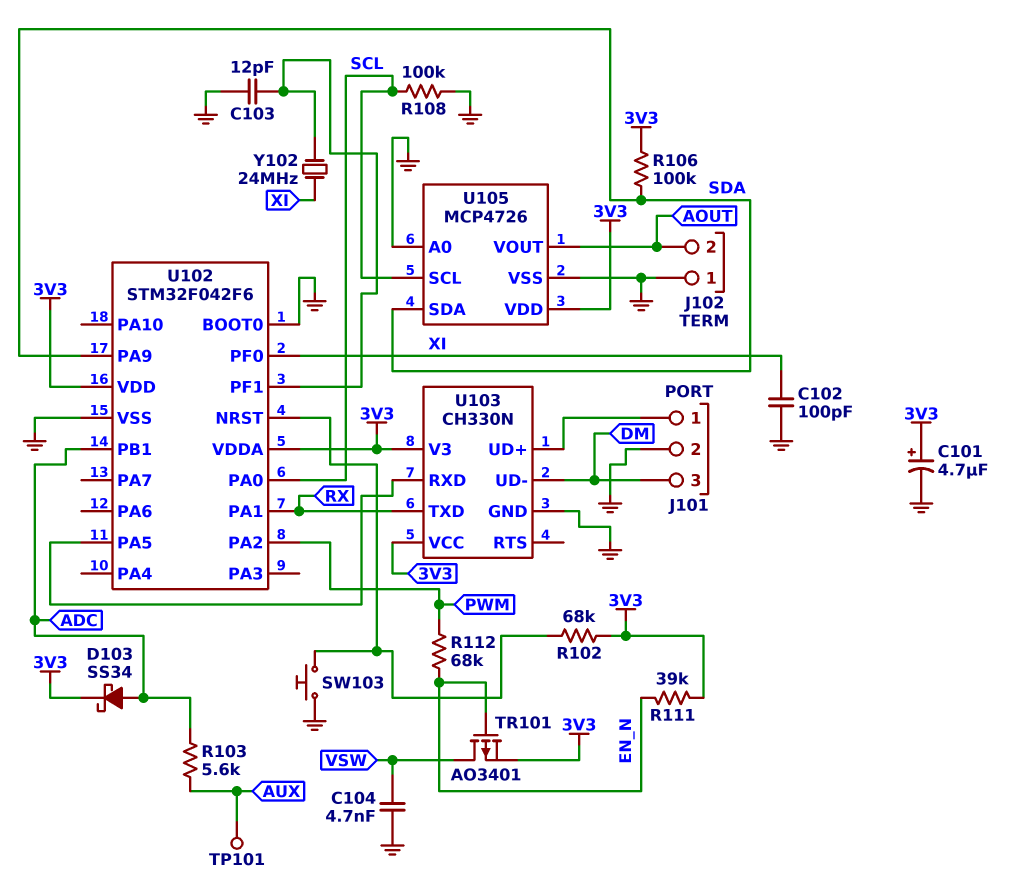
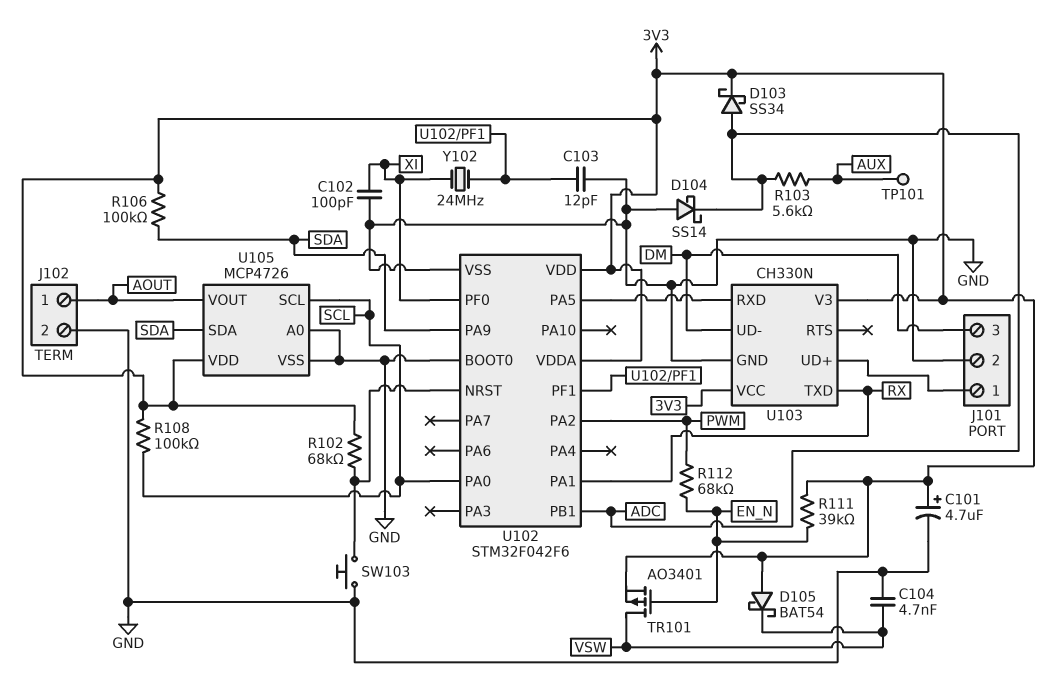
D104: none -> schottky SS14 (A GND, K ADC)
D105: none -> schottky BAT54 (A 3V3, K VSW)
J102 pin 1: GND -> AOUT
J102 pin 2: AOUT -> GND
R108: 100k (GND, SCL) -> 100k (3V3, SCL)

